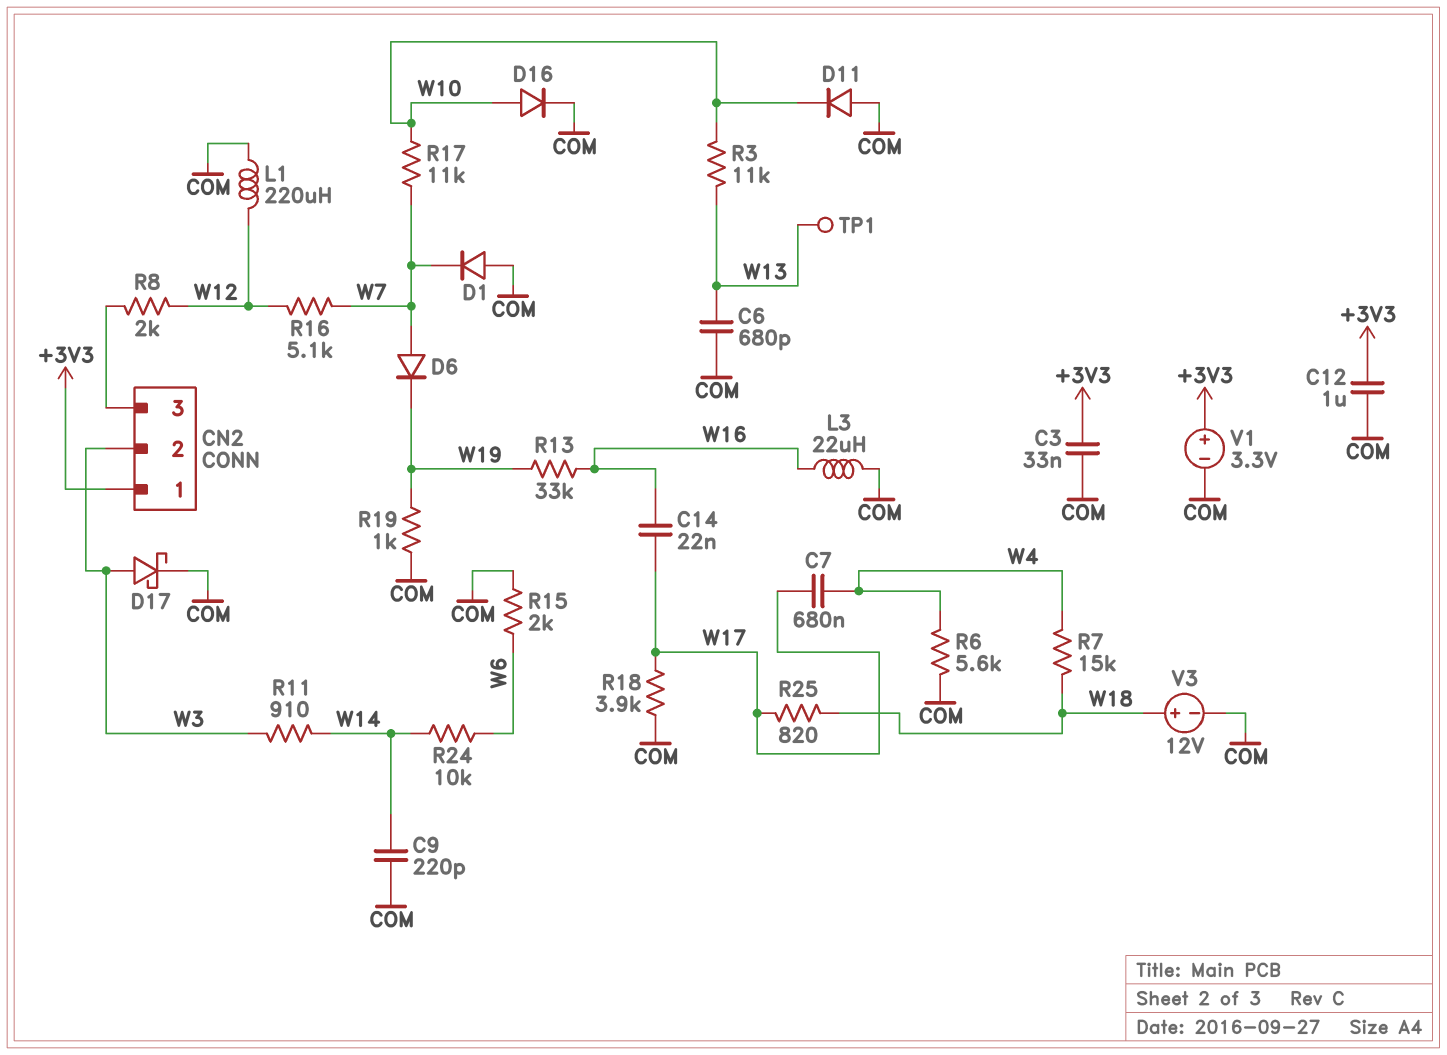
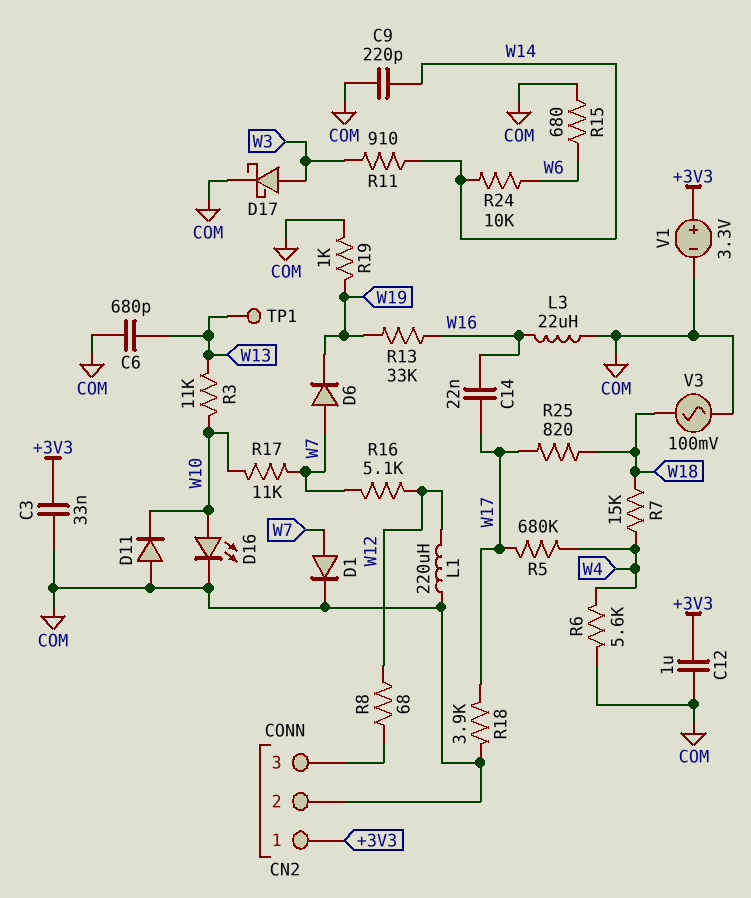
C7: 680nF (W4, W17) -> none
CN2 pin 2: W3 -> COM
D1: diode (A COM, K W7) -> diode (A W7, K COM)
D16: diode (A W10, K COM) -> LED (A W10, K COM)
R5: none -> 680k (W4, W17)
R8: 2k (CN2/3, W12) -> 68 (CN2/3, W12)
R15: 2k (COM, W6) -> 680 (COM, W6)
V3: 12V (plus W18, minus COM) -> AC 100mV (COM, W18)

